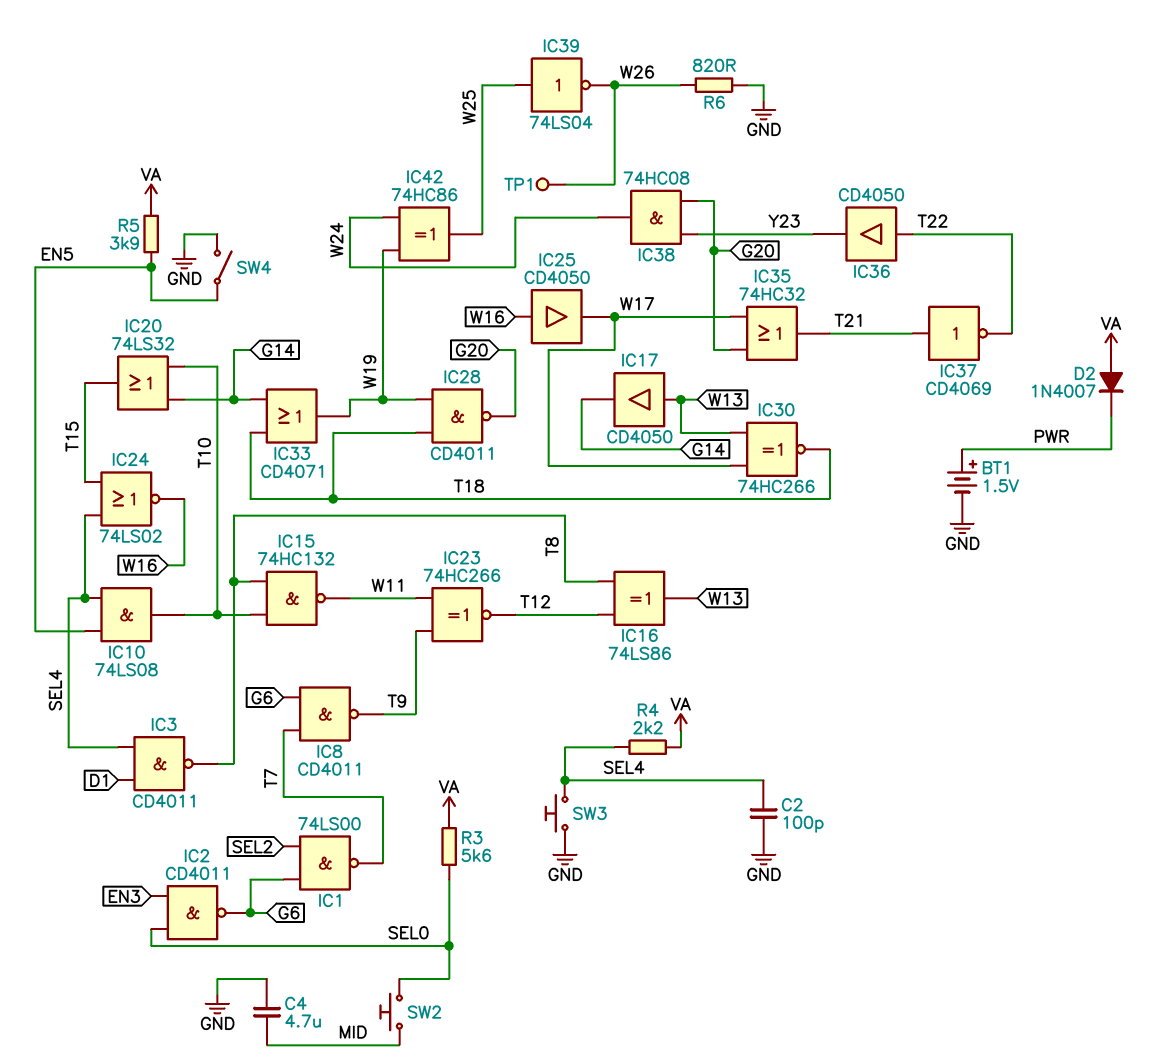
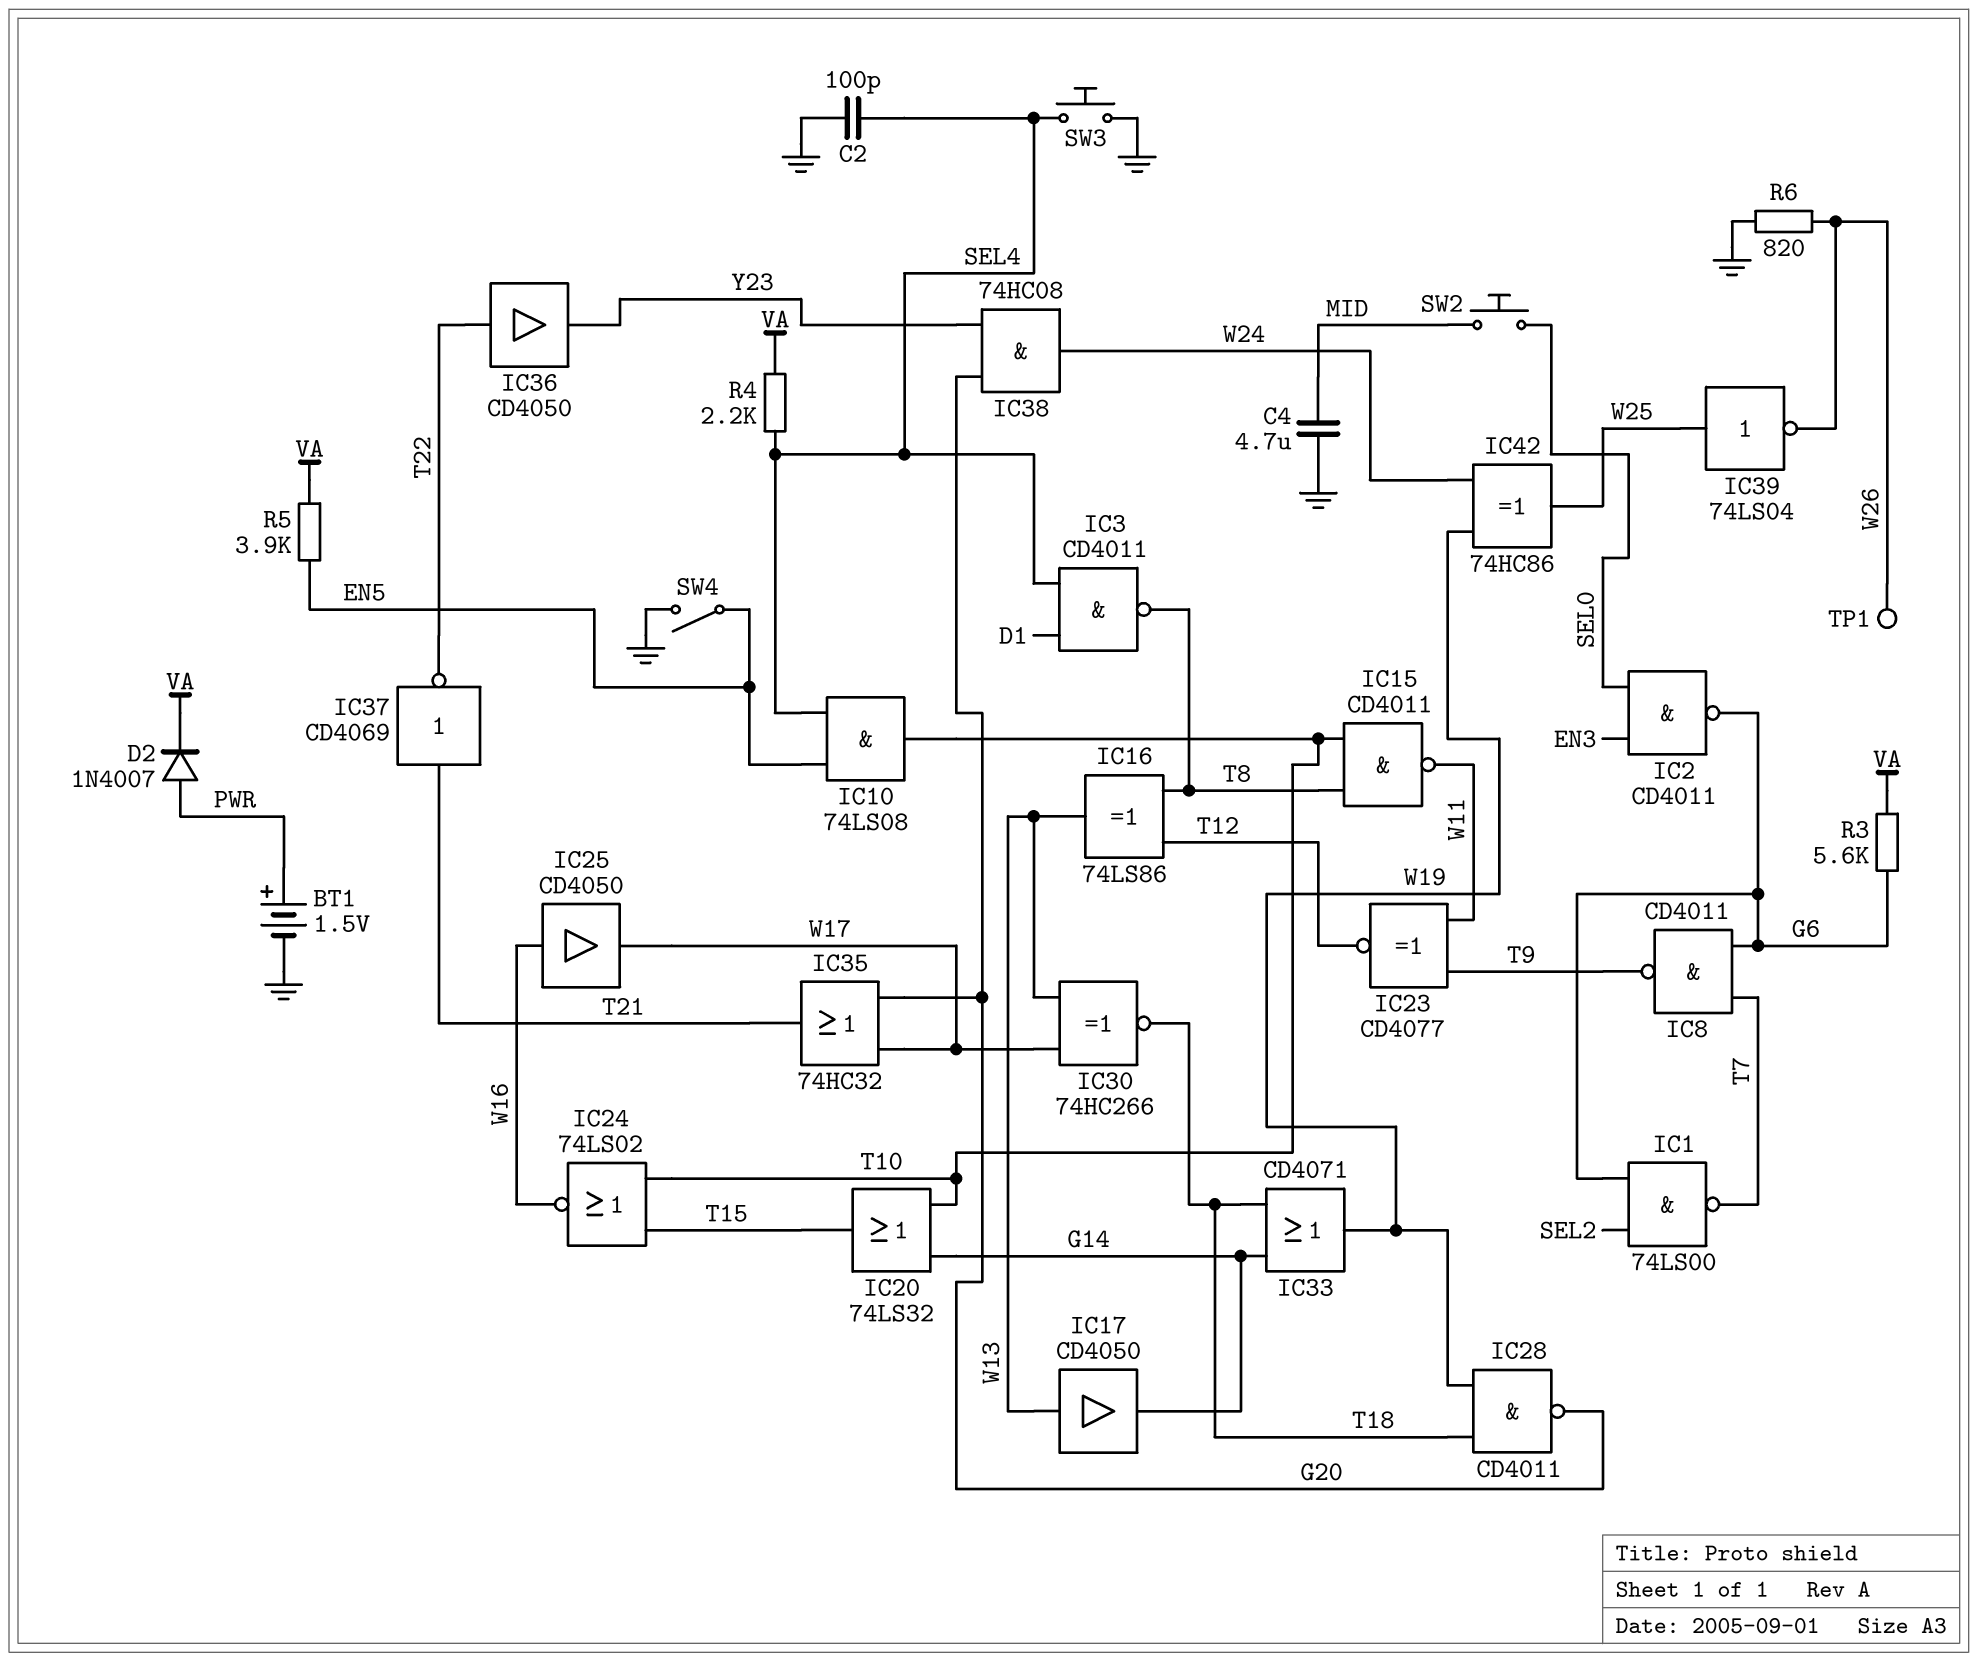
D2: diode 1N4007 (A VA, K PWR) -> diode 1N4007 (A PWR, K VA)
IC15: NAND 74HC132 (in T8, in T10, out W11) -> NAND CD4011 (in T8, in T10, out W11)
IC23: XNOR 74HC266 (in T9, in W11, out T12) -> XNOR CD4077 (in T9, in W11, out T12)
IC24: NOR 74LS02 (in SEL4, in T15, out W16) -> NOR 74LS02 (in T10, in T15, out W16)
R3: 5.6k (SEL0, VA) -> 5.6k (G6, VA)

